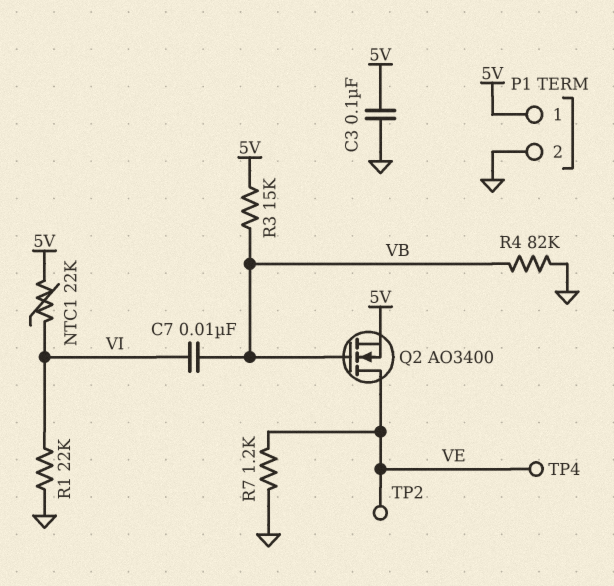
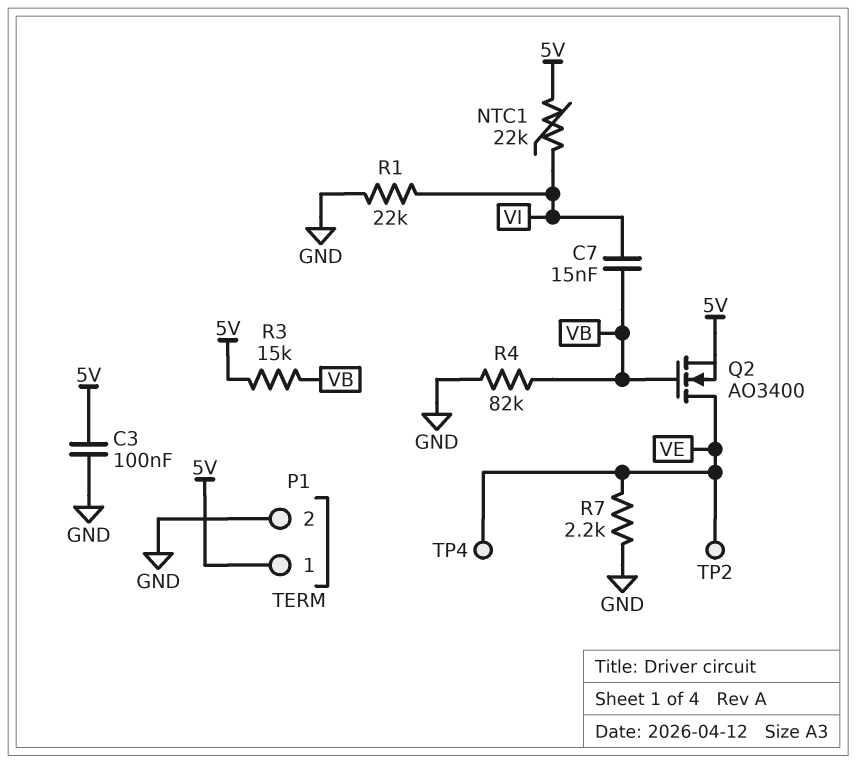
C7: 10nF (VB, VI) -> 15nF (VB, VI)
R7: 1.2k (GND, VE) -> 2.2k (GND, VE)

